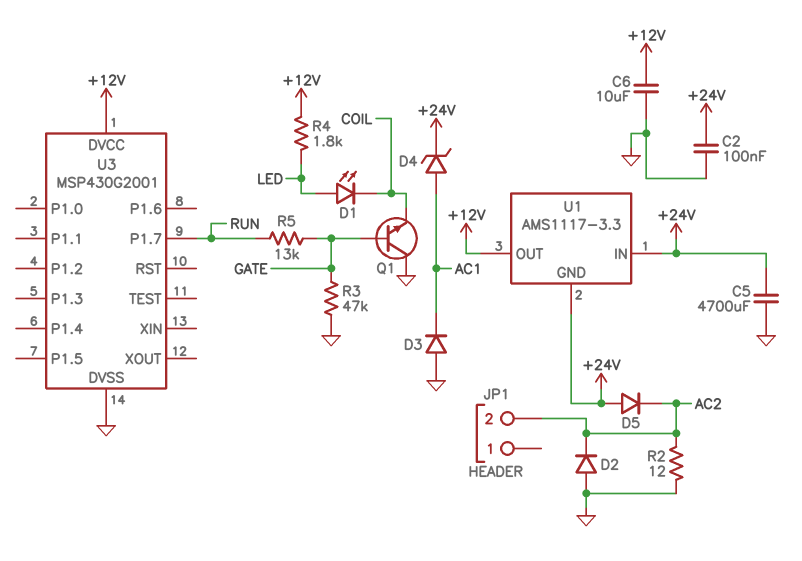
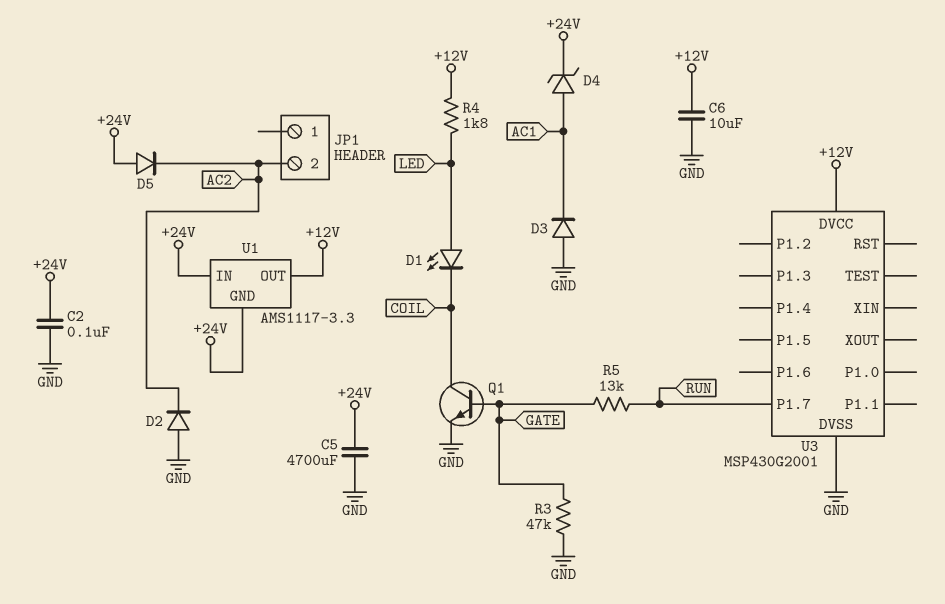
Q1: NPN (B GATE, C GND, E COIL) -> NPN (B GATE, C COIL, E GND)
R2: 12 (AC2, GND) -> none

